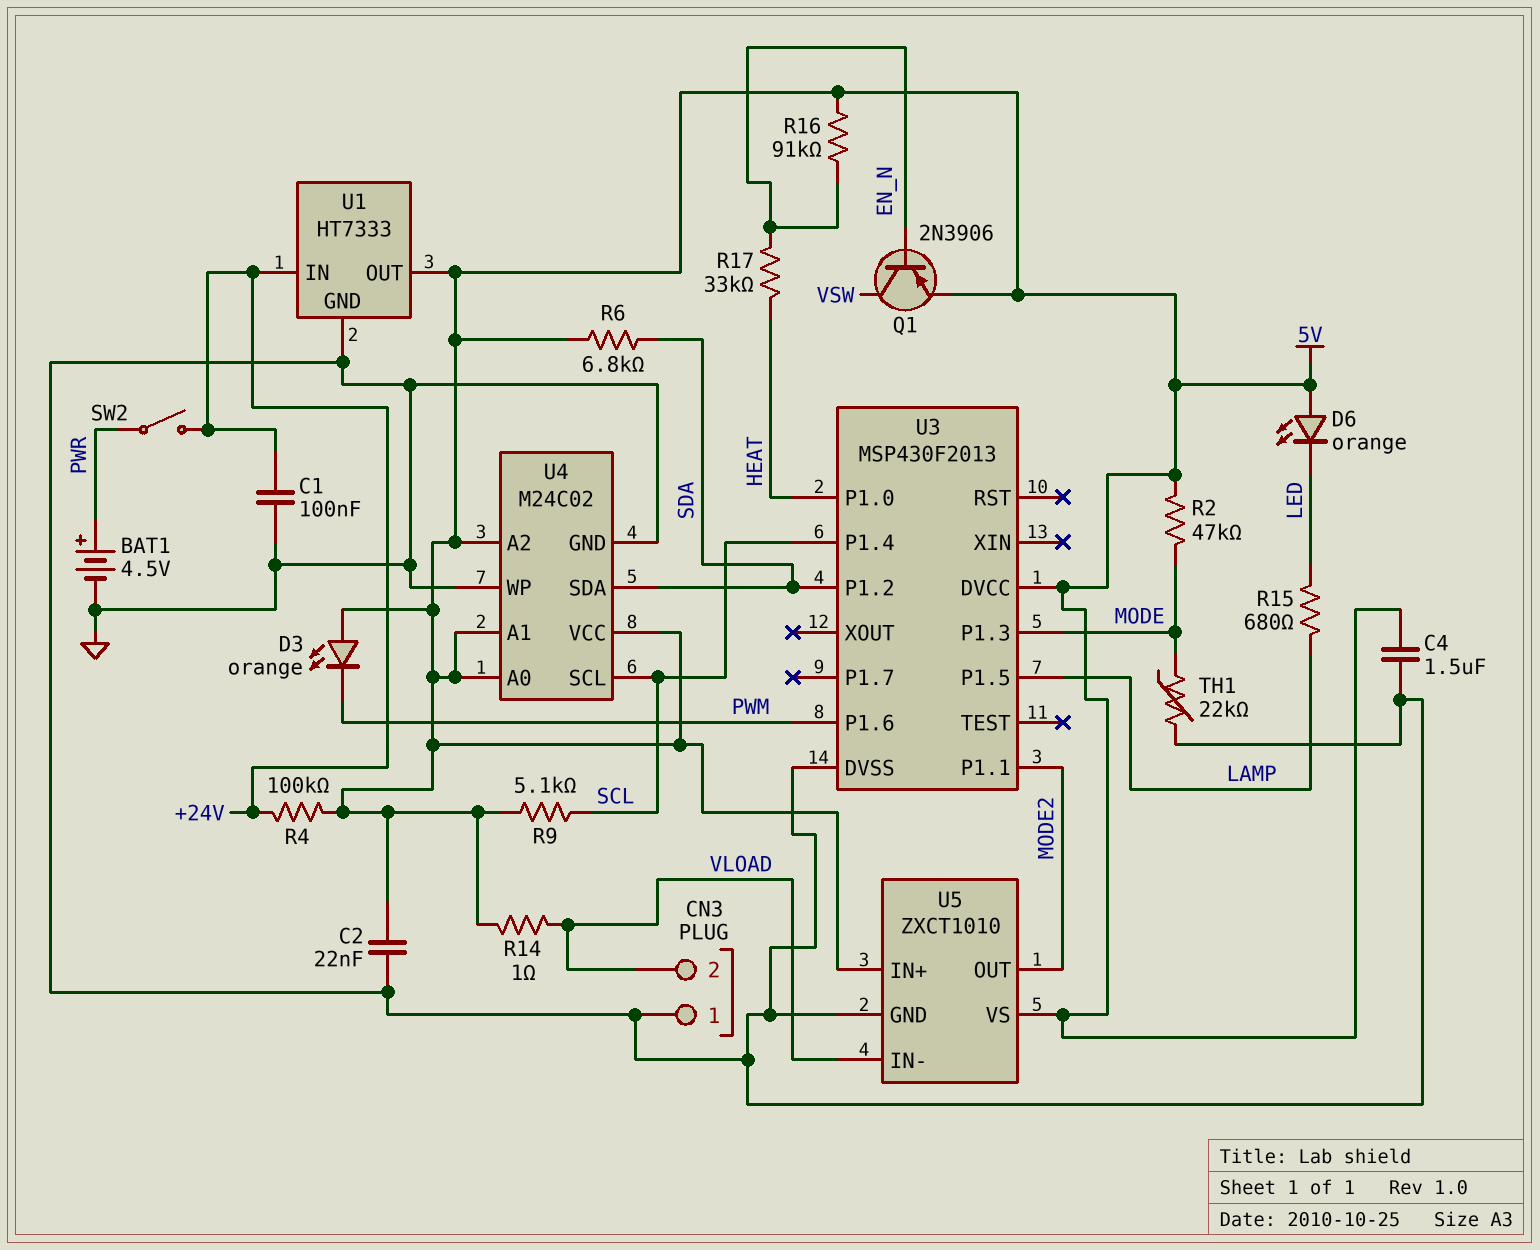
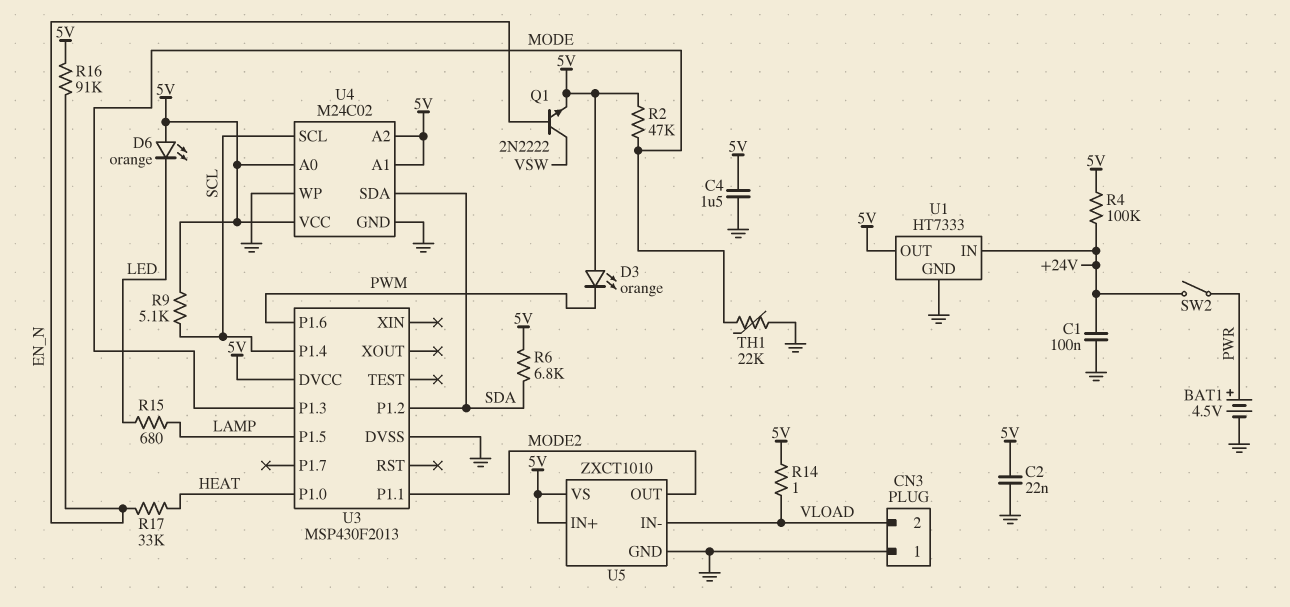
Q1: PNP 2N3906 (B EN_N, C VSW, E 5V) -> NPN 2N2222 (B EN_N, C VSW, E 5V)

